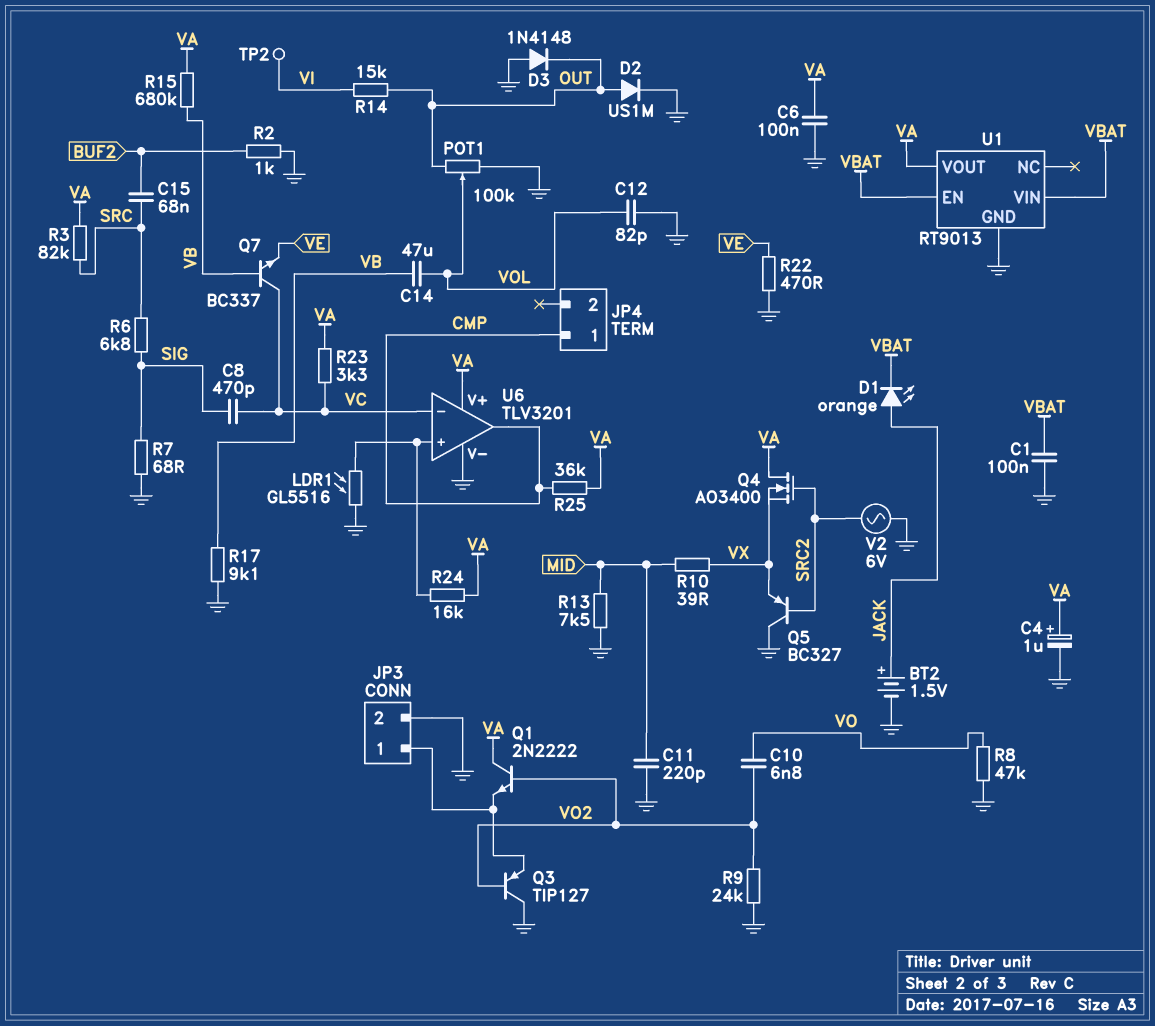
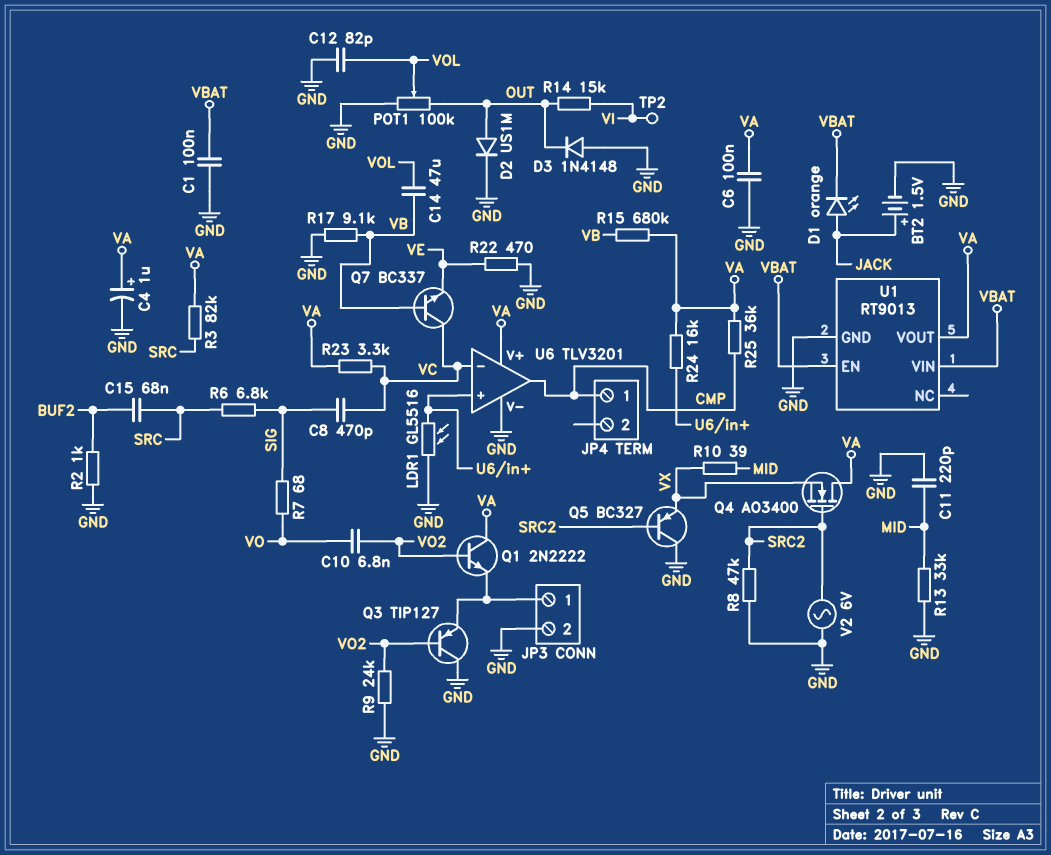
R7: 68 (GND, SIG) -> 68 (SIG, VO)
R8: 47k (GND, VO) -> 47k (GND, SRC2)
R13: 7.5k (GND, MID) -> 33k (GND, MID)

